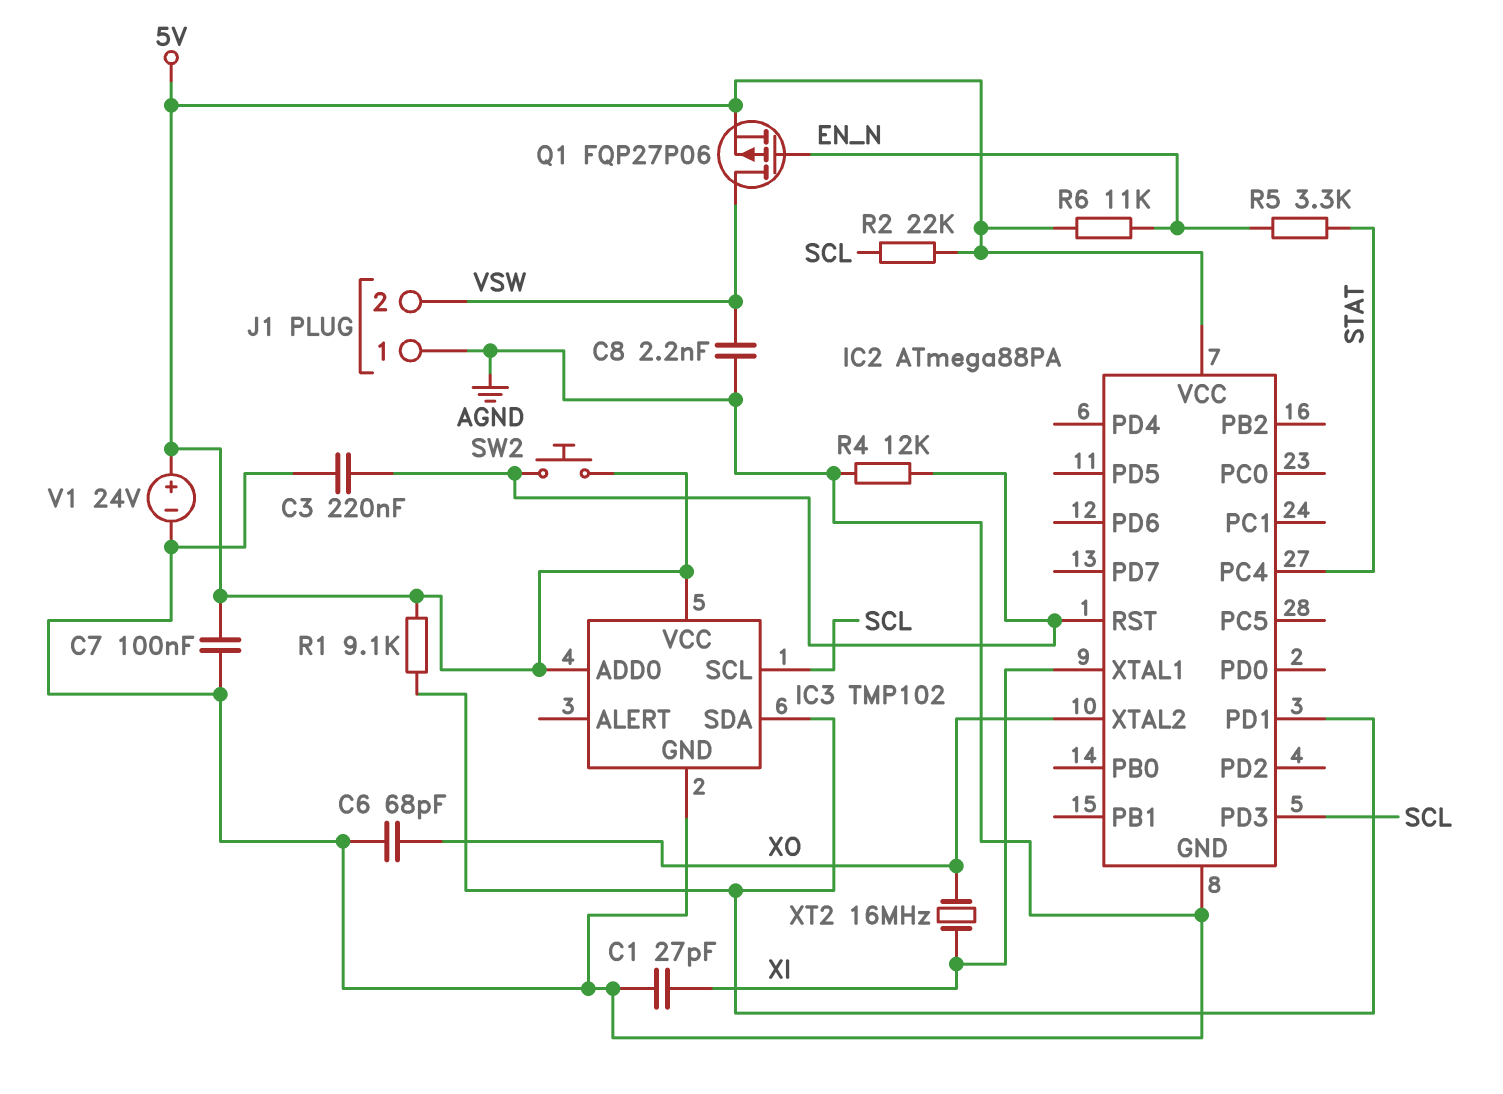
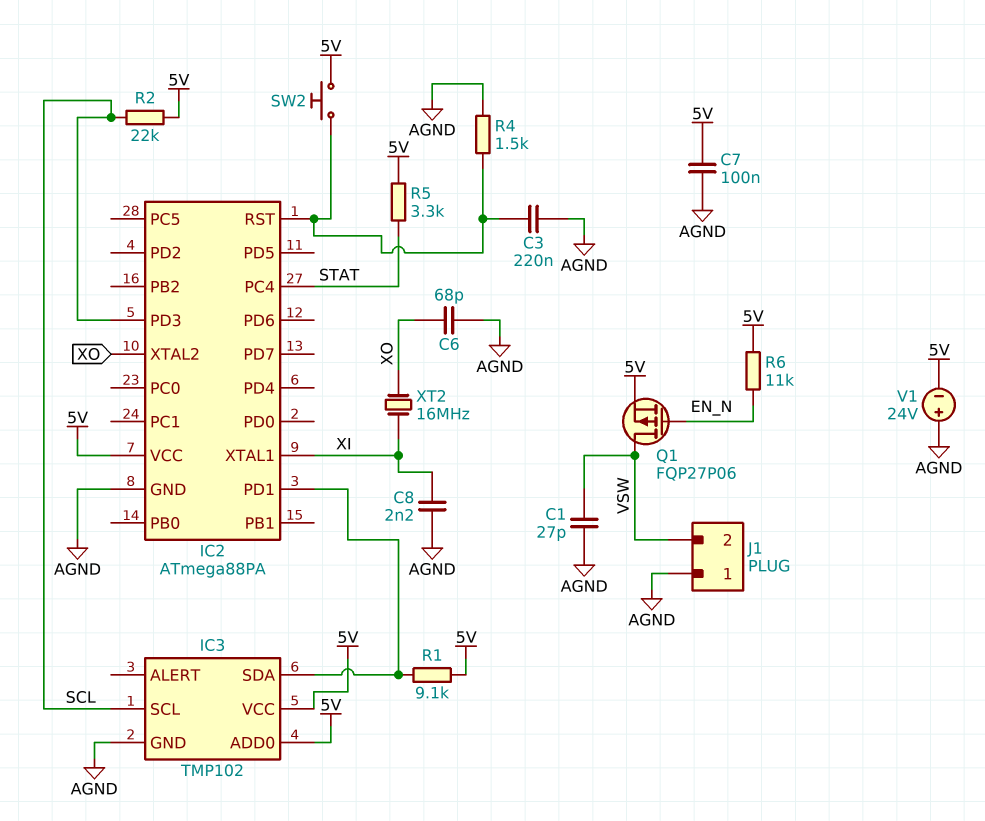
C1: 27pF (AGND, XI) -> 27pF (AGND, VSW)
C8: 2.2nF (AGND, VSW) -> 2.2nF (AGND, XI)
R4: 12k (AGND, IC2/RST) -> 1.5k (AGND, IC2/RST)
R5: 3.3k (EN_N, STAT) -> 3.3k (5V, STAT)
V1: 24V (plus 5V, minus AGND) -> 24V (plus AGND, minus 5V)

